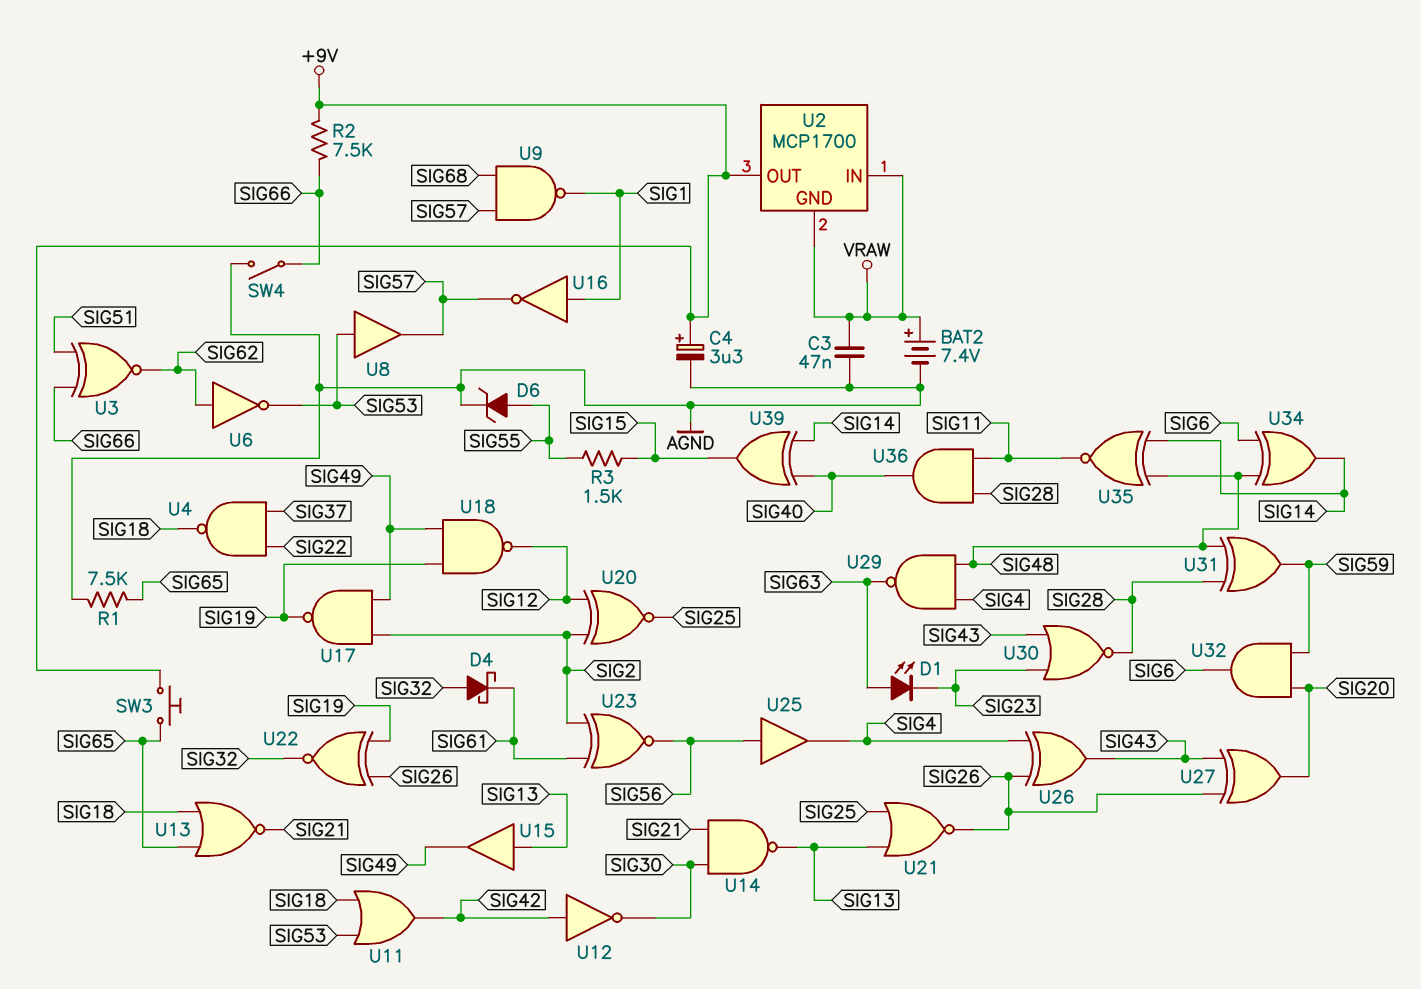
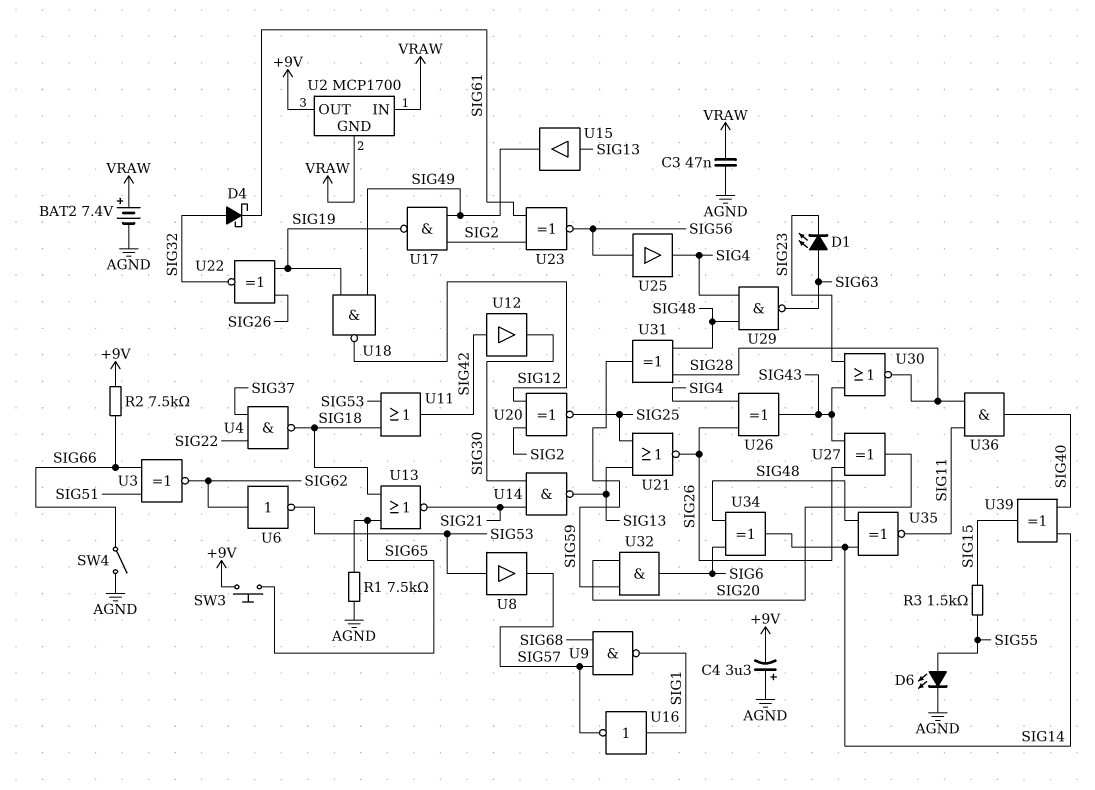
C4: 3.3uF (plus +9V, minus AGND) -> 3.3uF (plus AGND, minus +9V)
D6: zener (A SIG55, K AGND) -> LED (A SIG55, K AGND)
U12: NOT (in SIG42, out SIG30) -> buffer (in SIG42, out SIG30)

